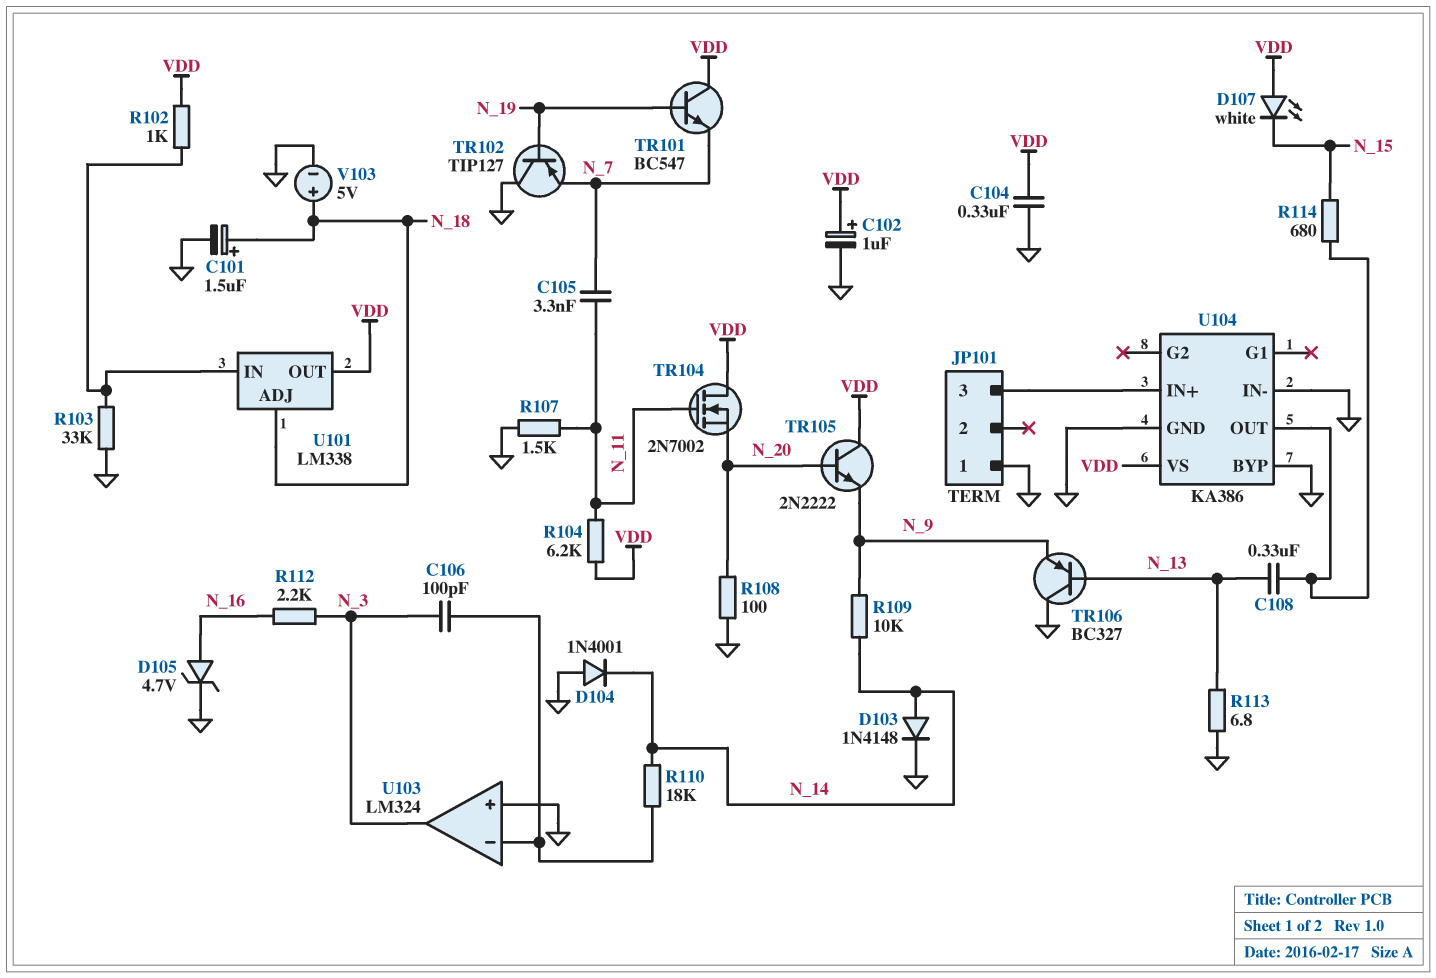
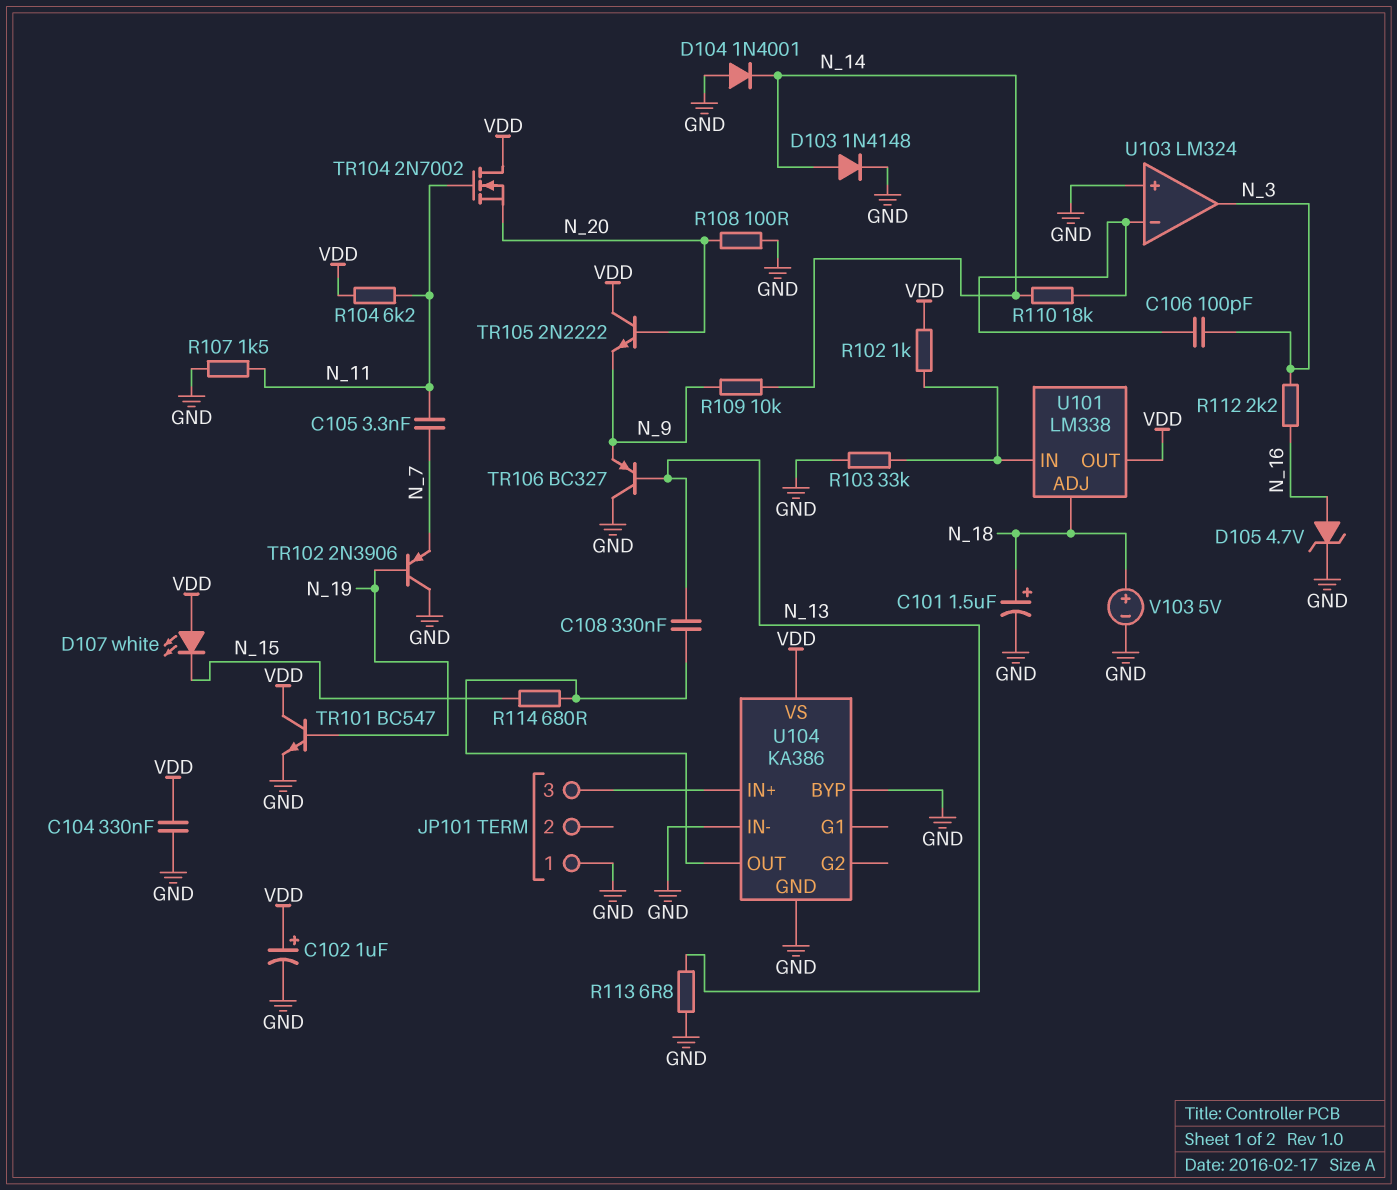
TR101: NPN BC547 (B N_19, C VDD, E N_7) -> NPN BC547 (B N_19, C VDD, E GND)
TR102: PNP TIP127 (B N_19, C GND, E N_7) -> PNP 2N3906 (B N_19, C GND, E N_7)

